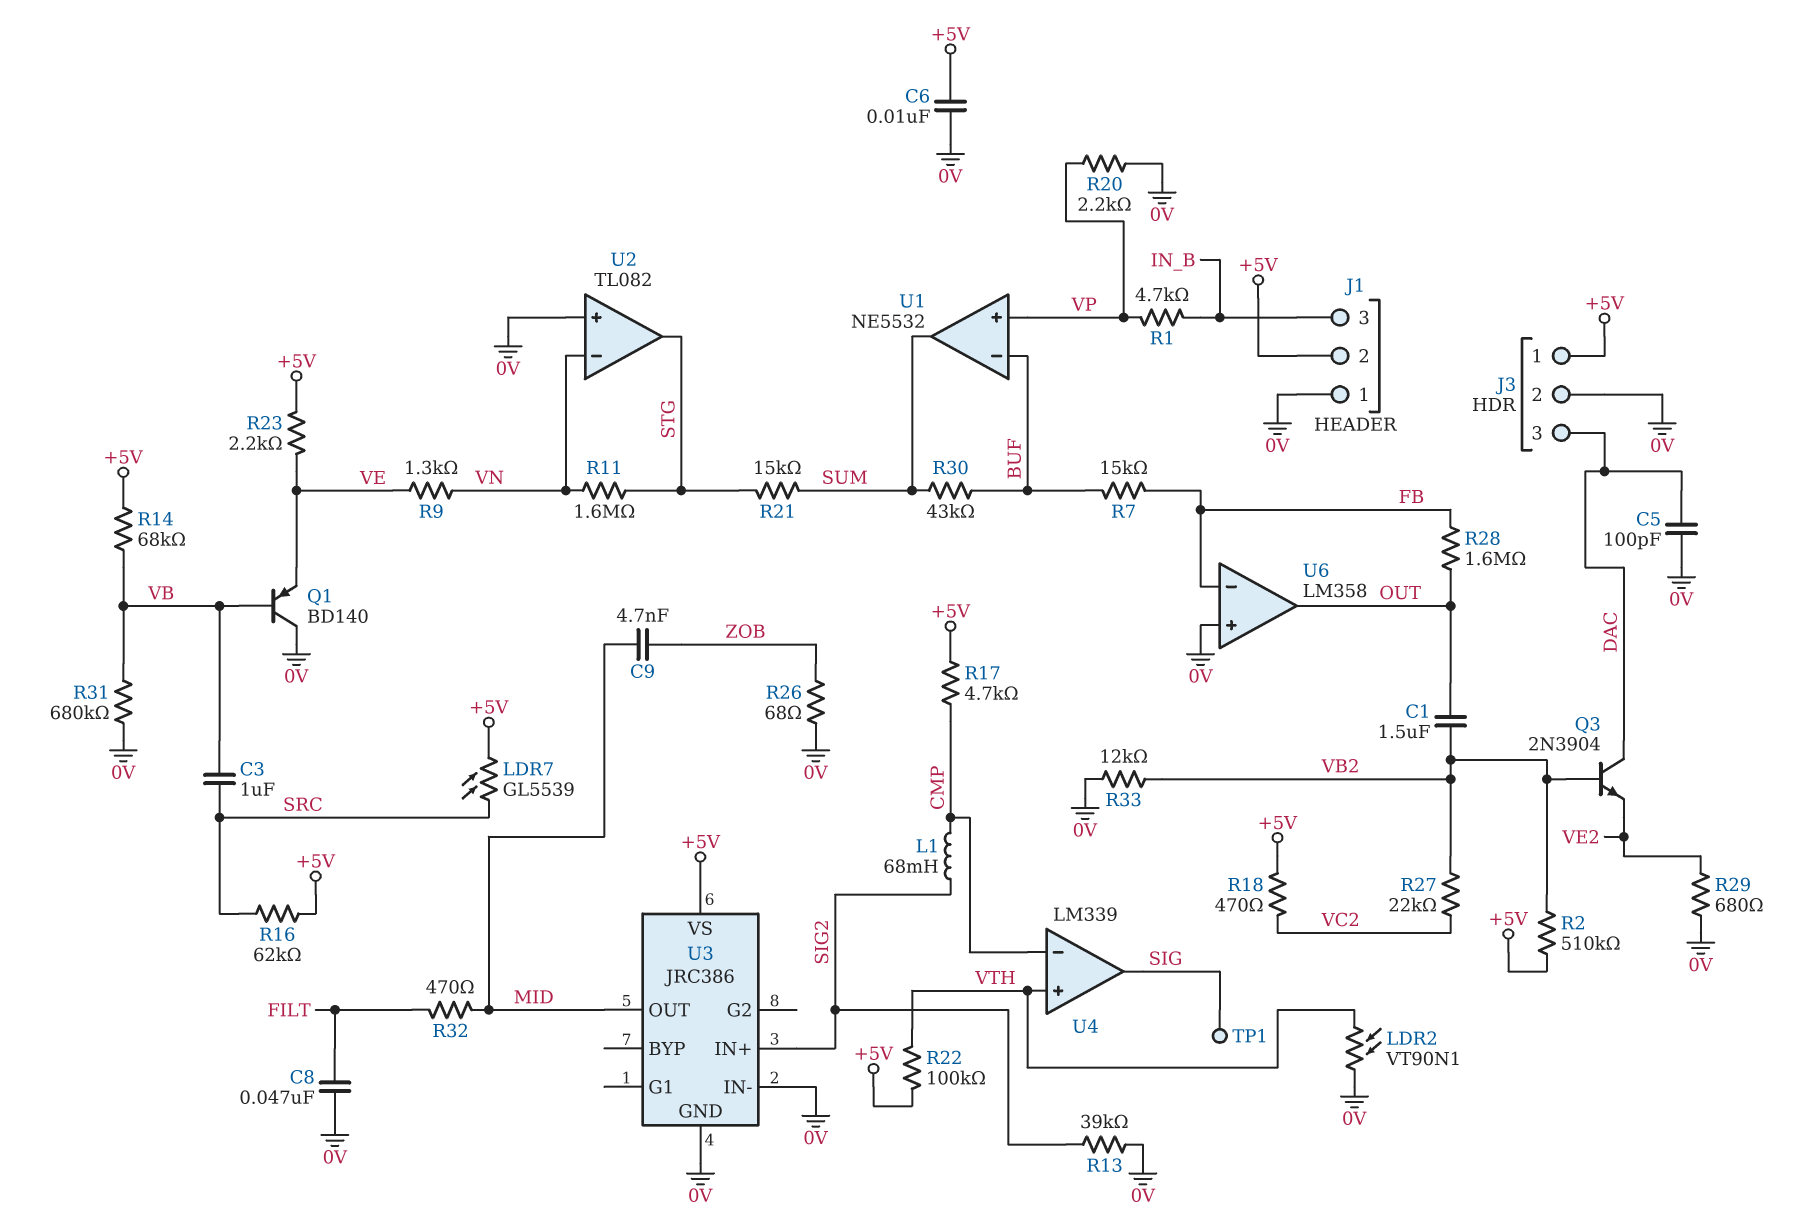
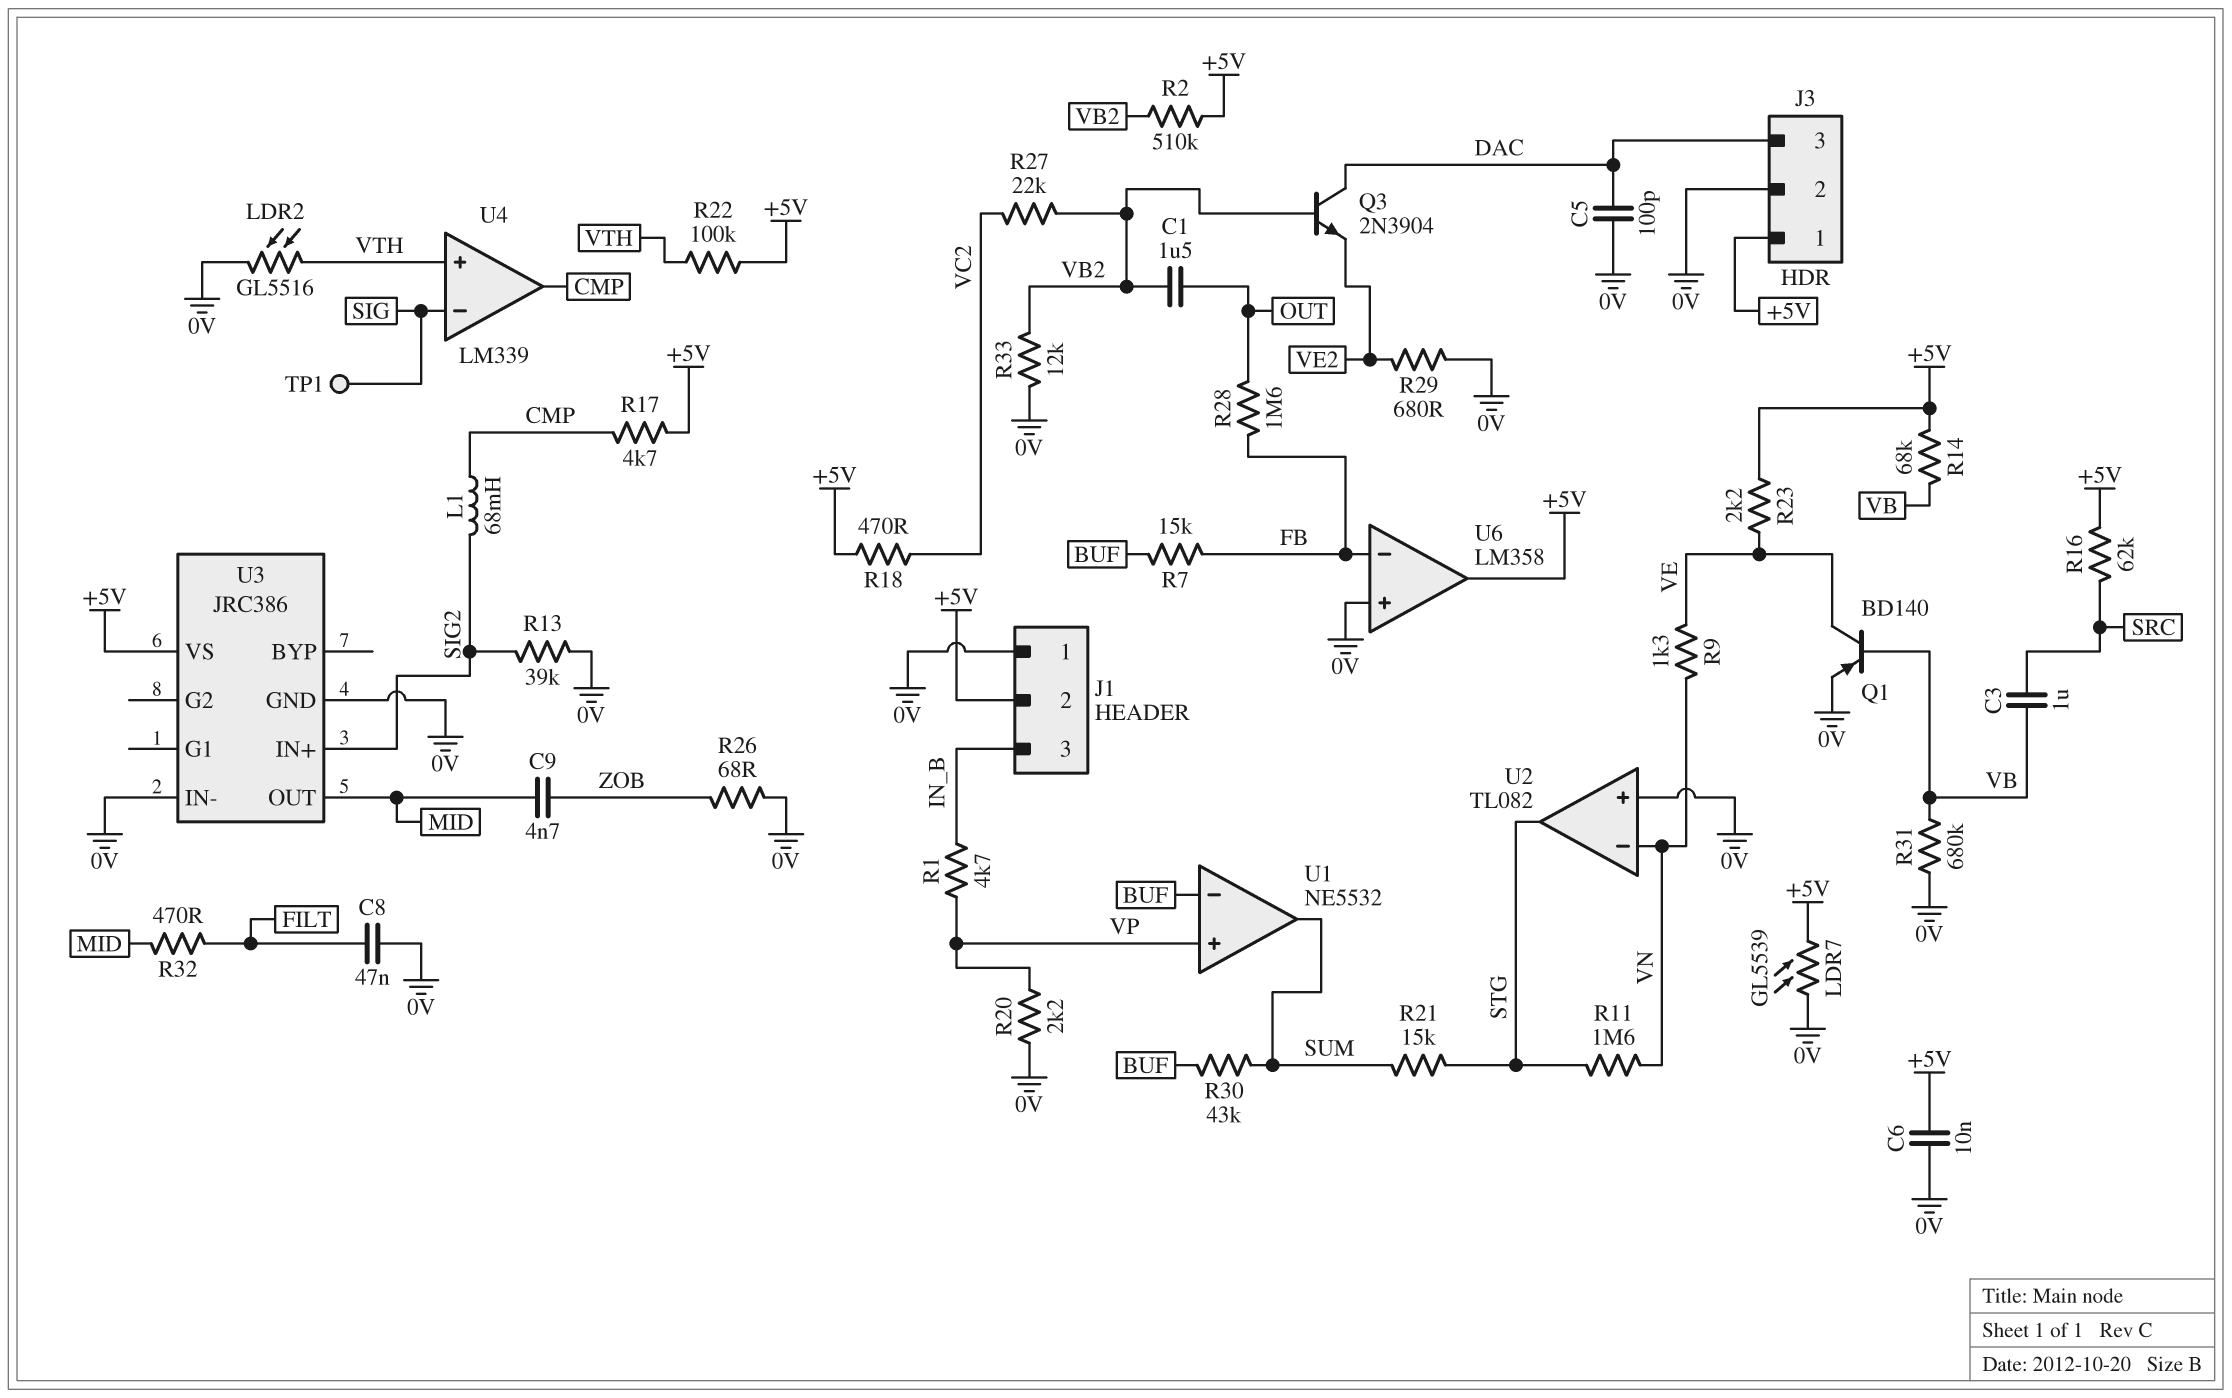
LDR2: VT90N1 (0V, VTH) -> GL5516 (0V, VTH)
LDR7: GL5539 (+5V, SRC) -> GL5539 (+5V, 0V)
Q1: PNP BD140 (B VB, C 0V, E VE) -> PNP BD140 (B VB, C VE, E 0V)
U4 pin in-: CMP -> SIG
U4 pin out: SIG -> CMP
U6 pin out: OUT -> +5V

